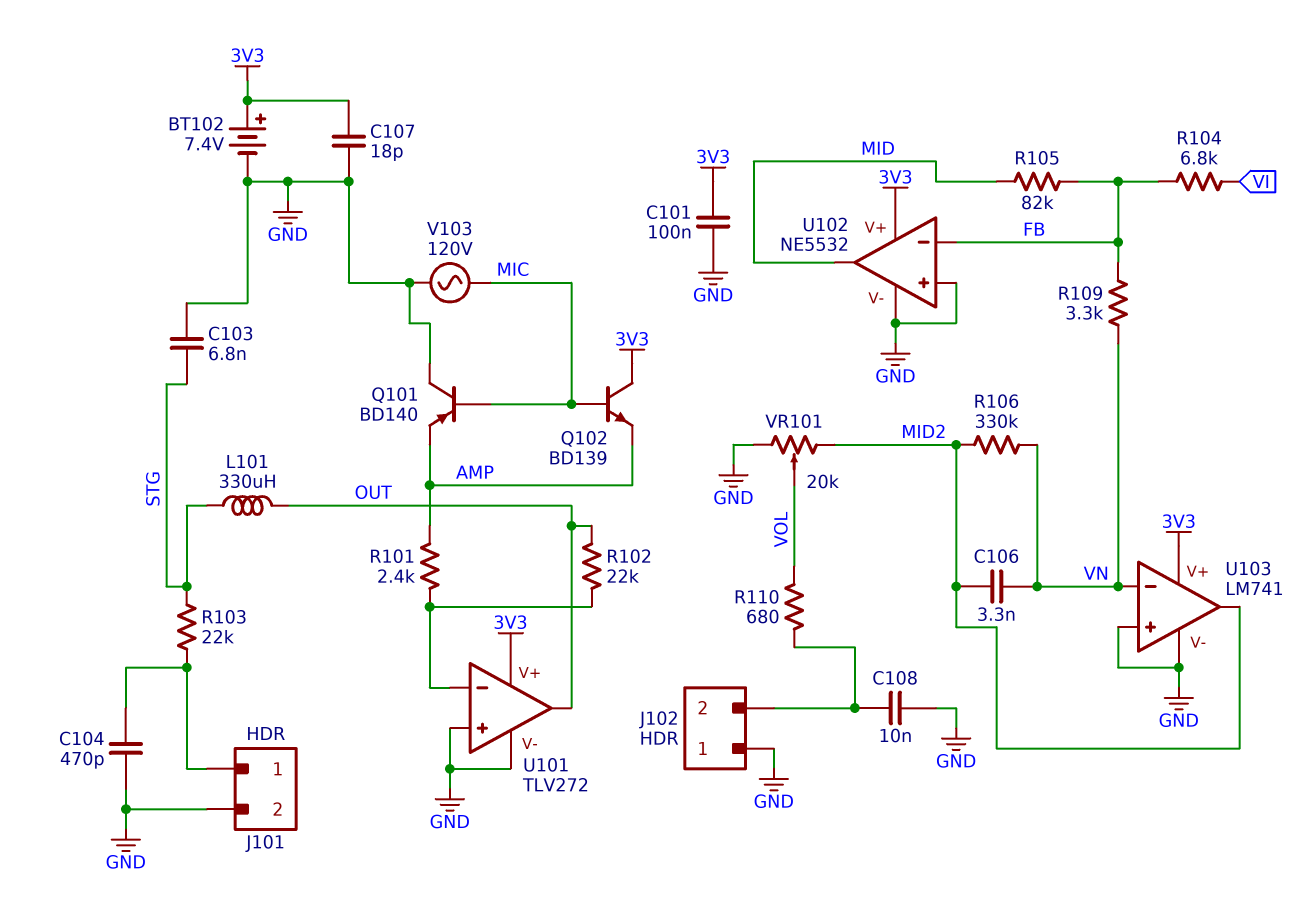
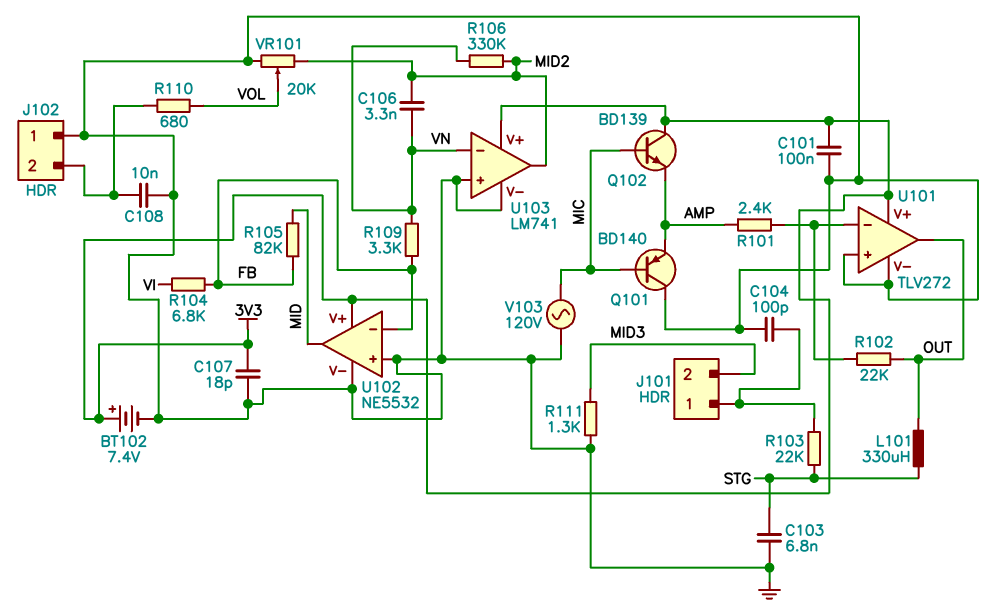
C104: 470pF (GND, J101/1) -> 100pF (GND, J101/1)
J101 pin 2: GND -> MID3
R111: none -> 1.3k (GND, MID3)

